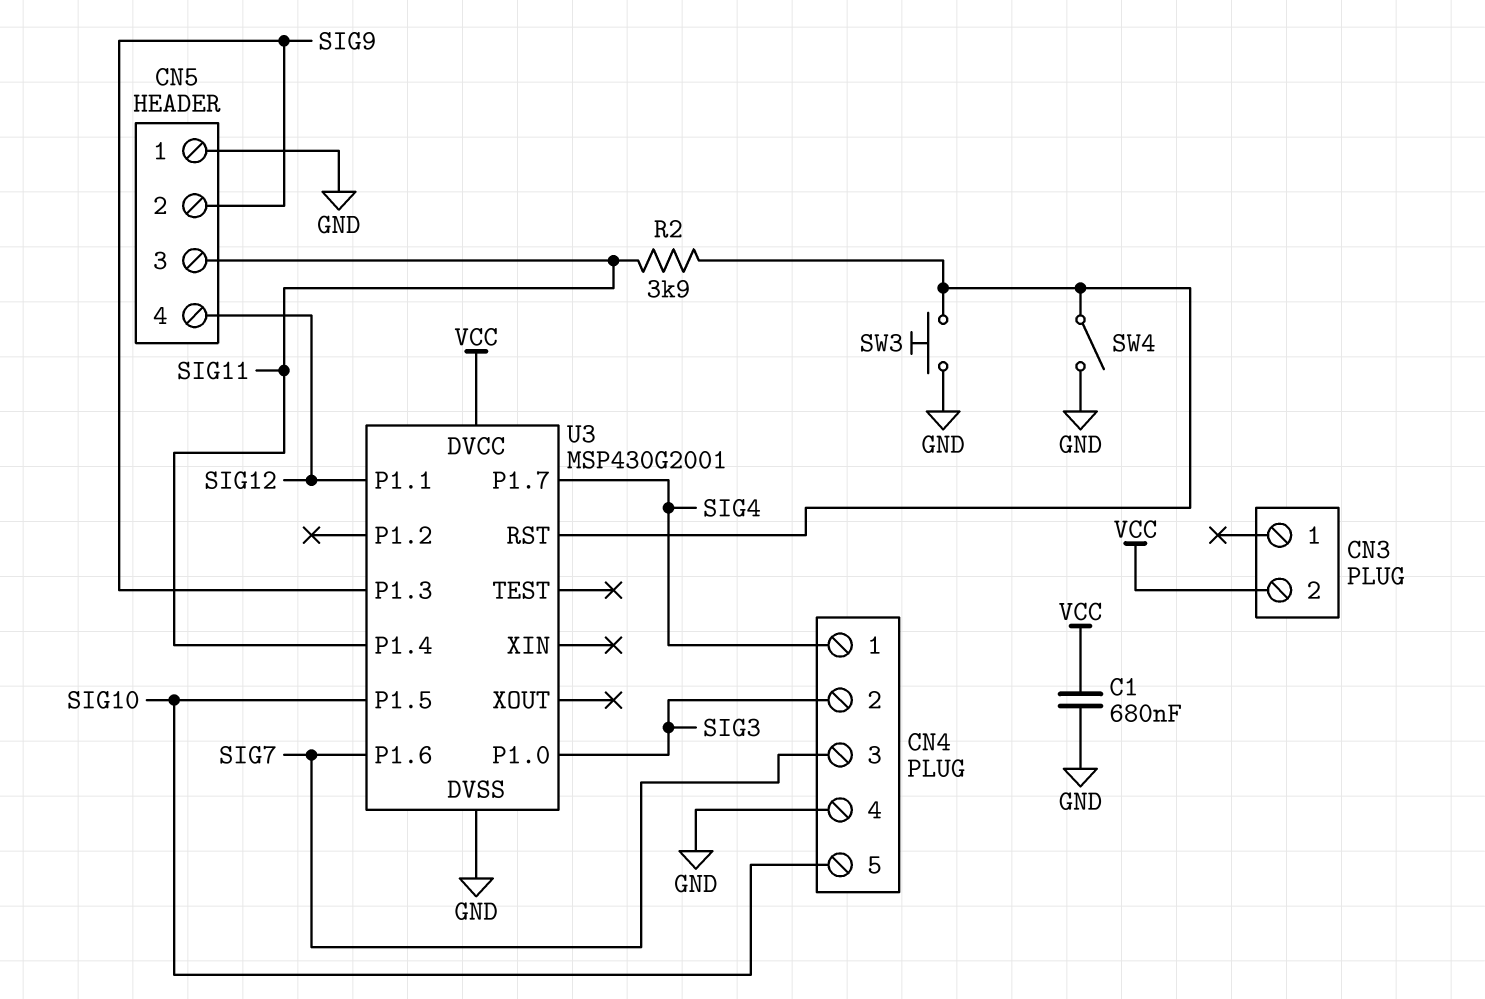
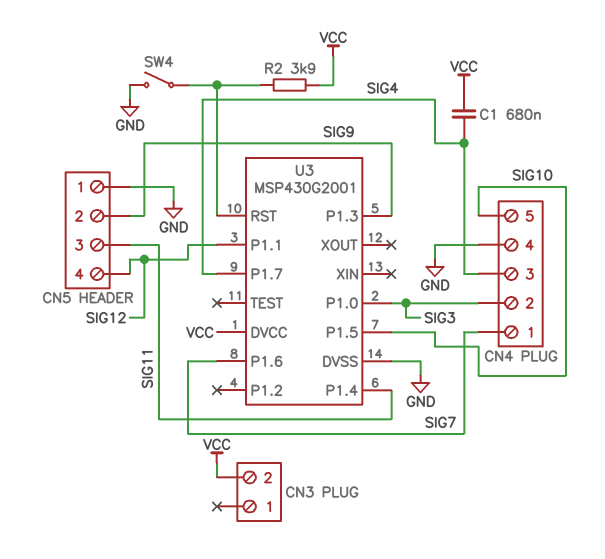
C1: 680nF (GND, VCC) -> 680nF (SIG4, VCC)
CN4 pin 1: SIG4 -> SIG7
CN4 pin 3: SIG7 -> SIG4
R2: 3.9k (SIG11, U3/RST) -> 3.9k (U3/RST, VCC)
SW3: button (GND, U3/RST) -> none

